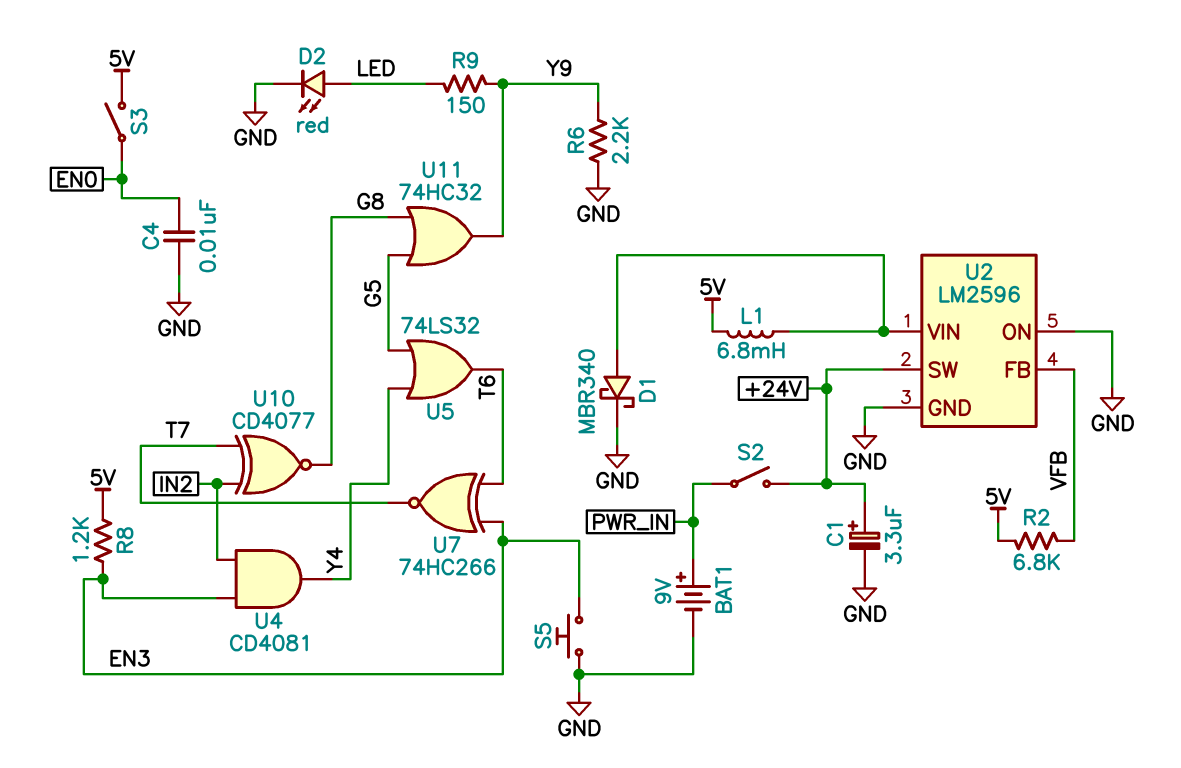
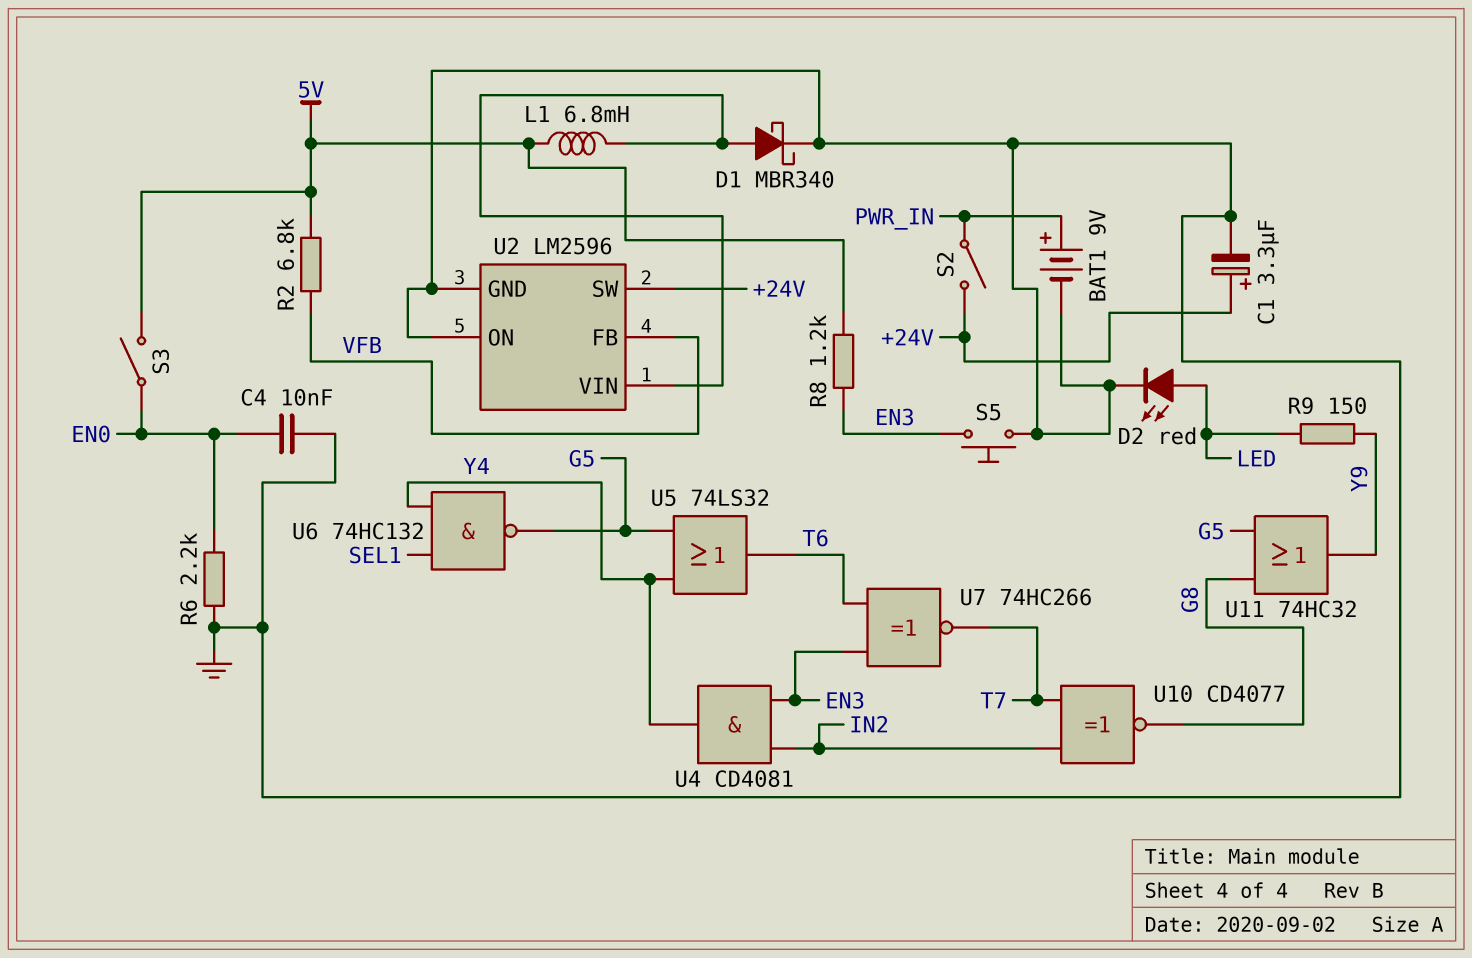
R6: 2.2k (GND, Y9) -> 2.2k (EN0, GND)
U6: none -> NAND 74HC132 (in SEL1, in Y4, out G5)

